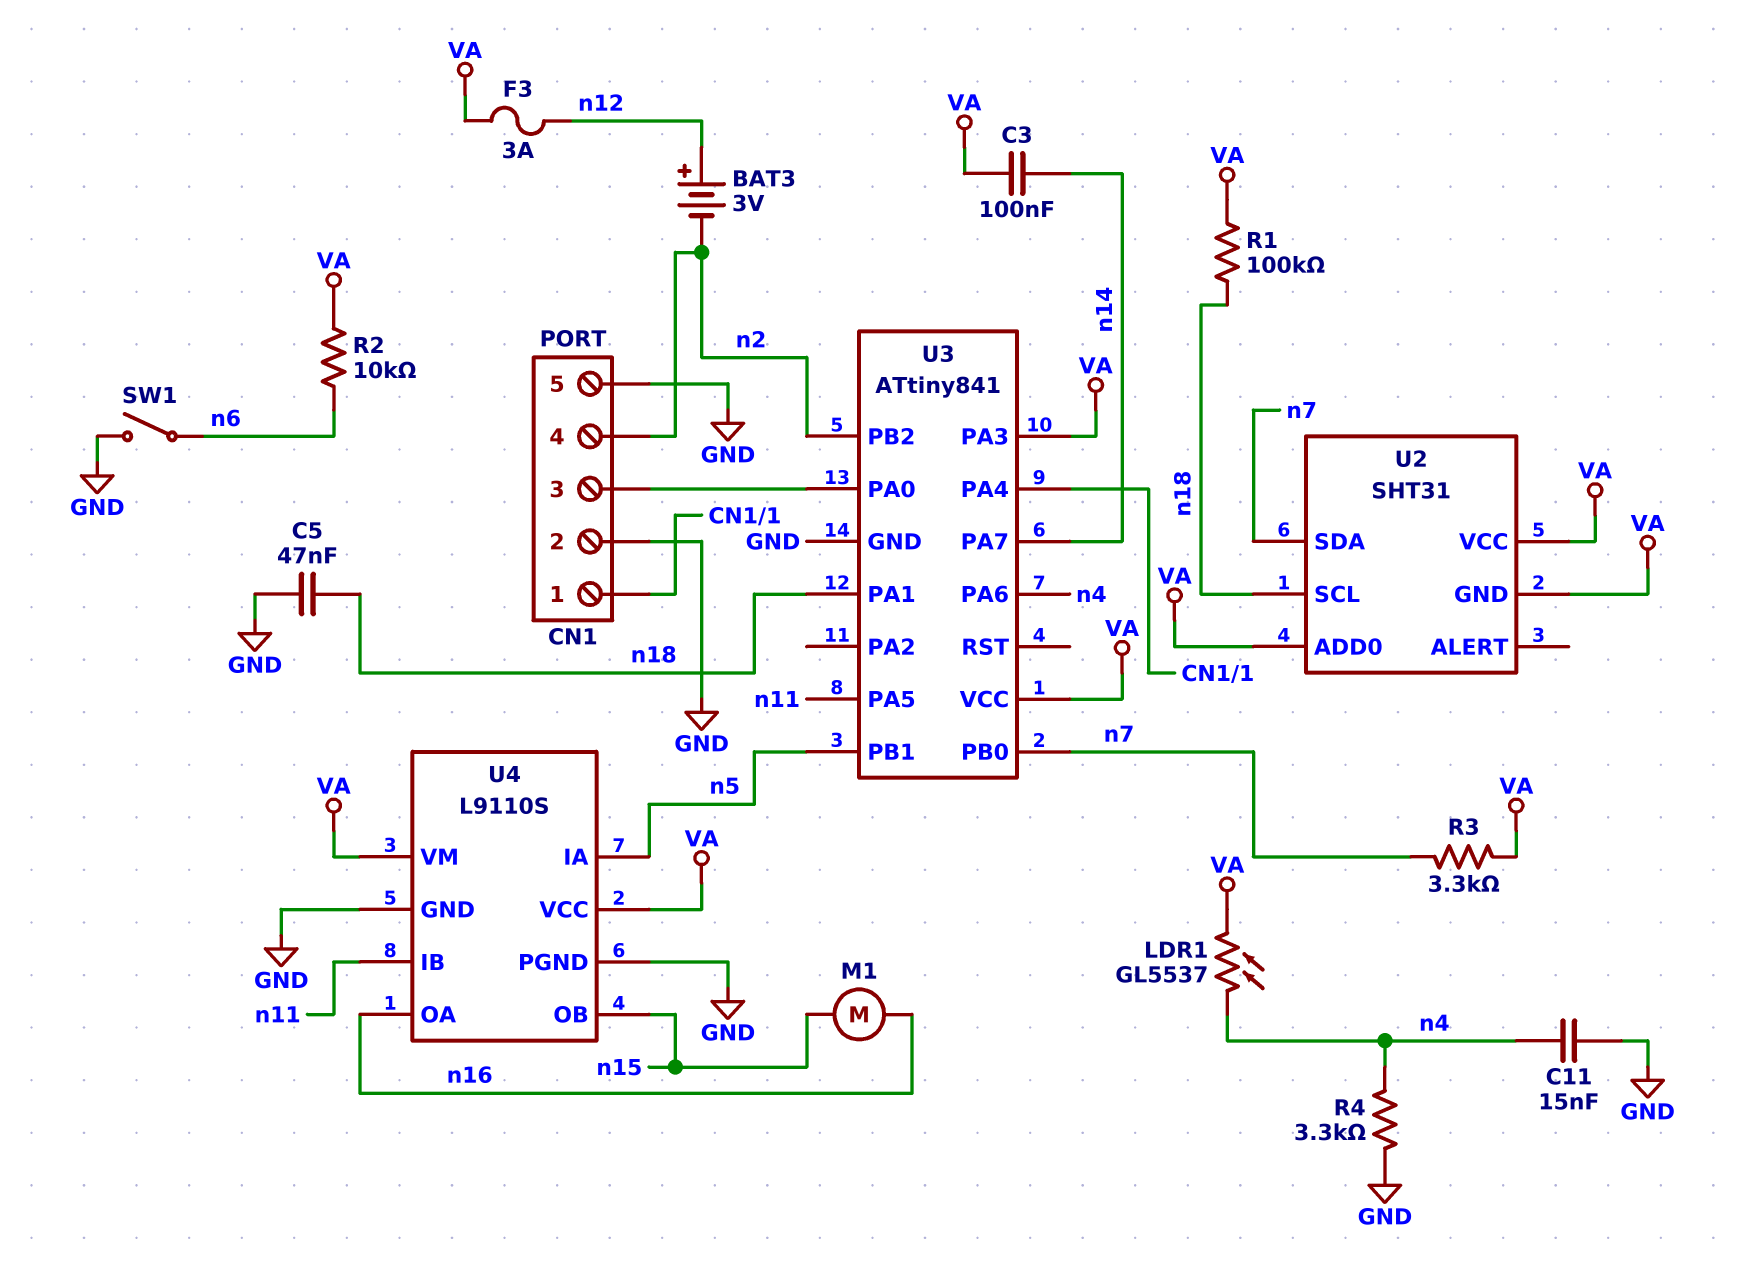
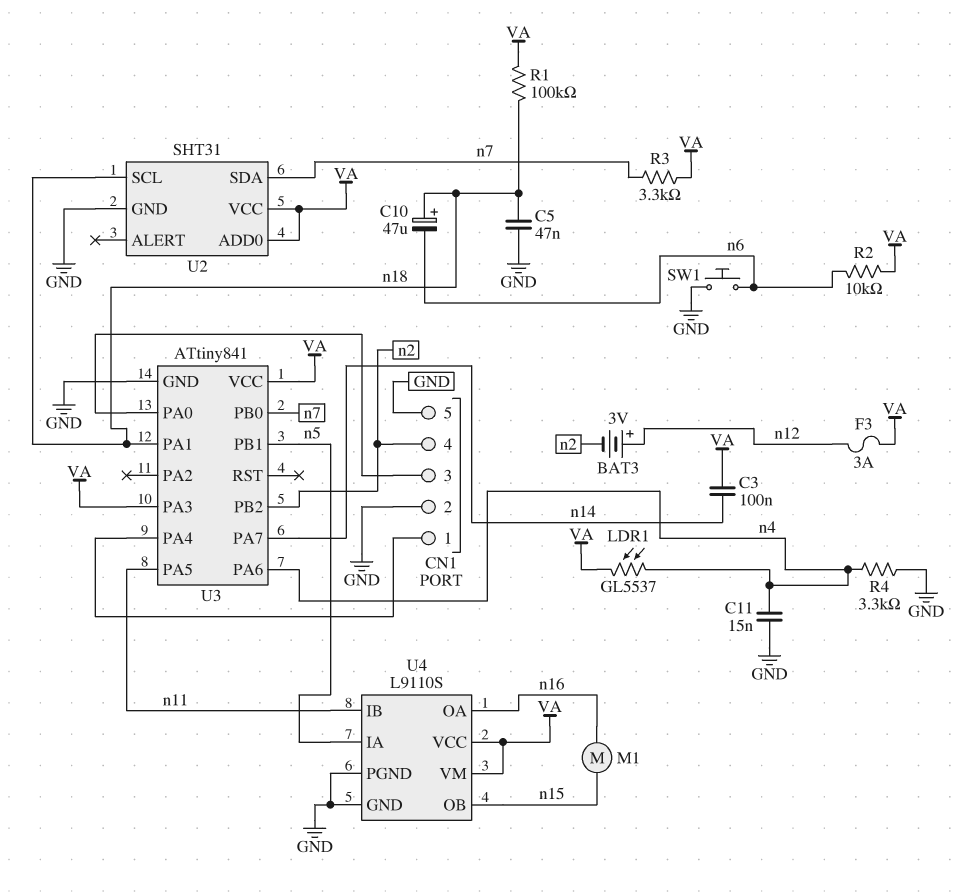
C10: none -> 47uF (plus n18, minus n6)
SW1: switch (GND, n6) -> button (GND, n6)
U2 pin GND: VA -> GND

